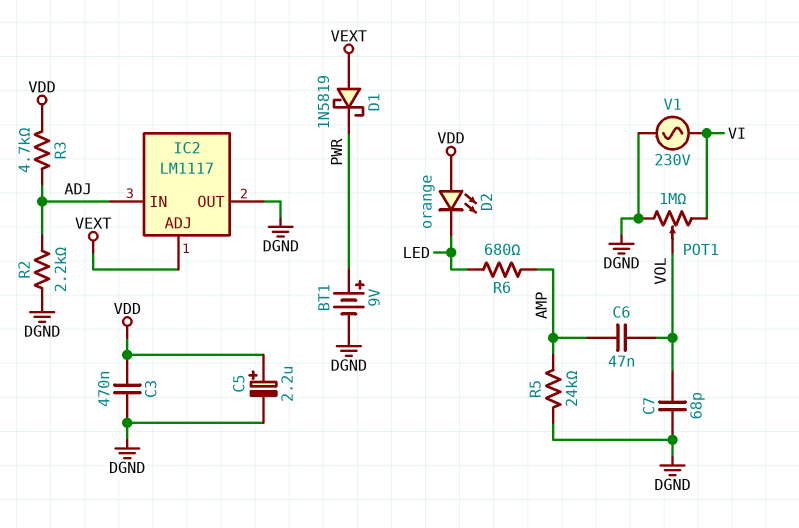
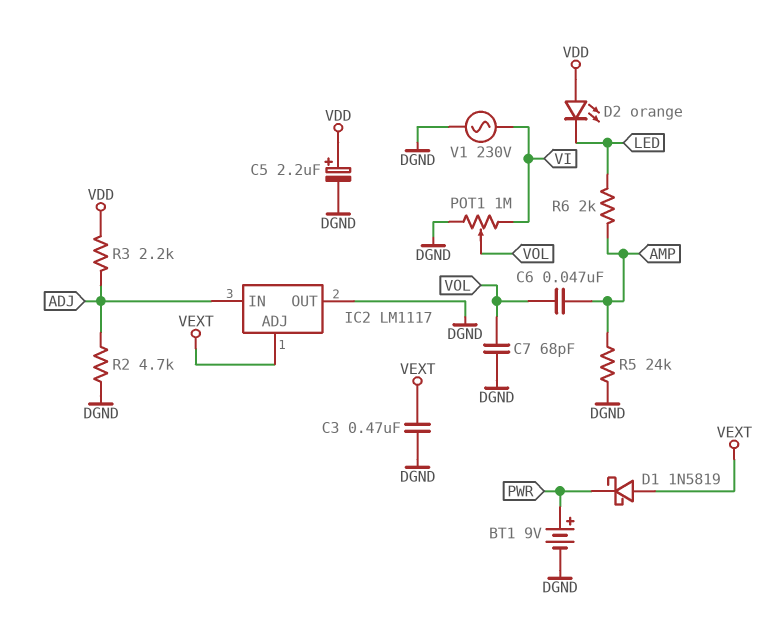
C3: 470nF (DGND, VDD) -> 470nF (DGND, VEXT)
R2: 2.2k (ADJ, DGND) -> 4.7k (ADJ, DGND)
R3: 4.7k (ADJ, VDD) -> 2.2k (ADJ, VDD)
R6: 680 (AMP, LED) -> 2k (AMP, LED)

